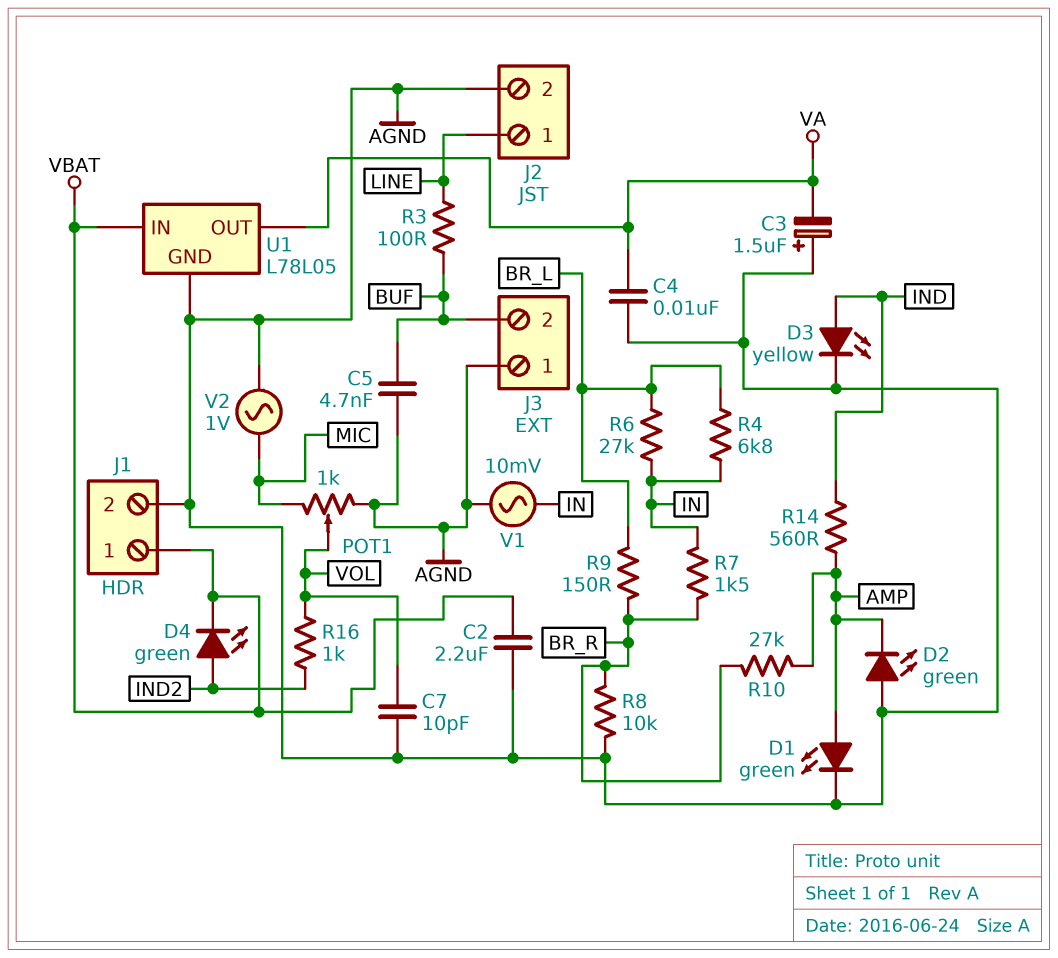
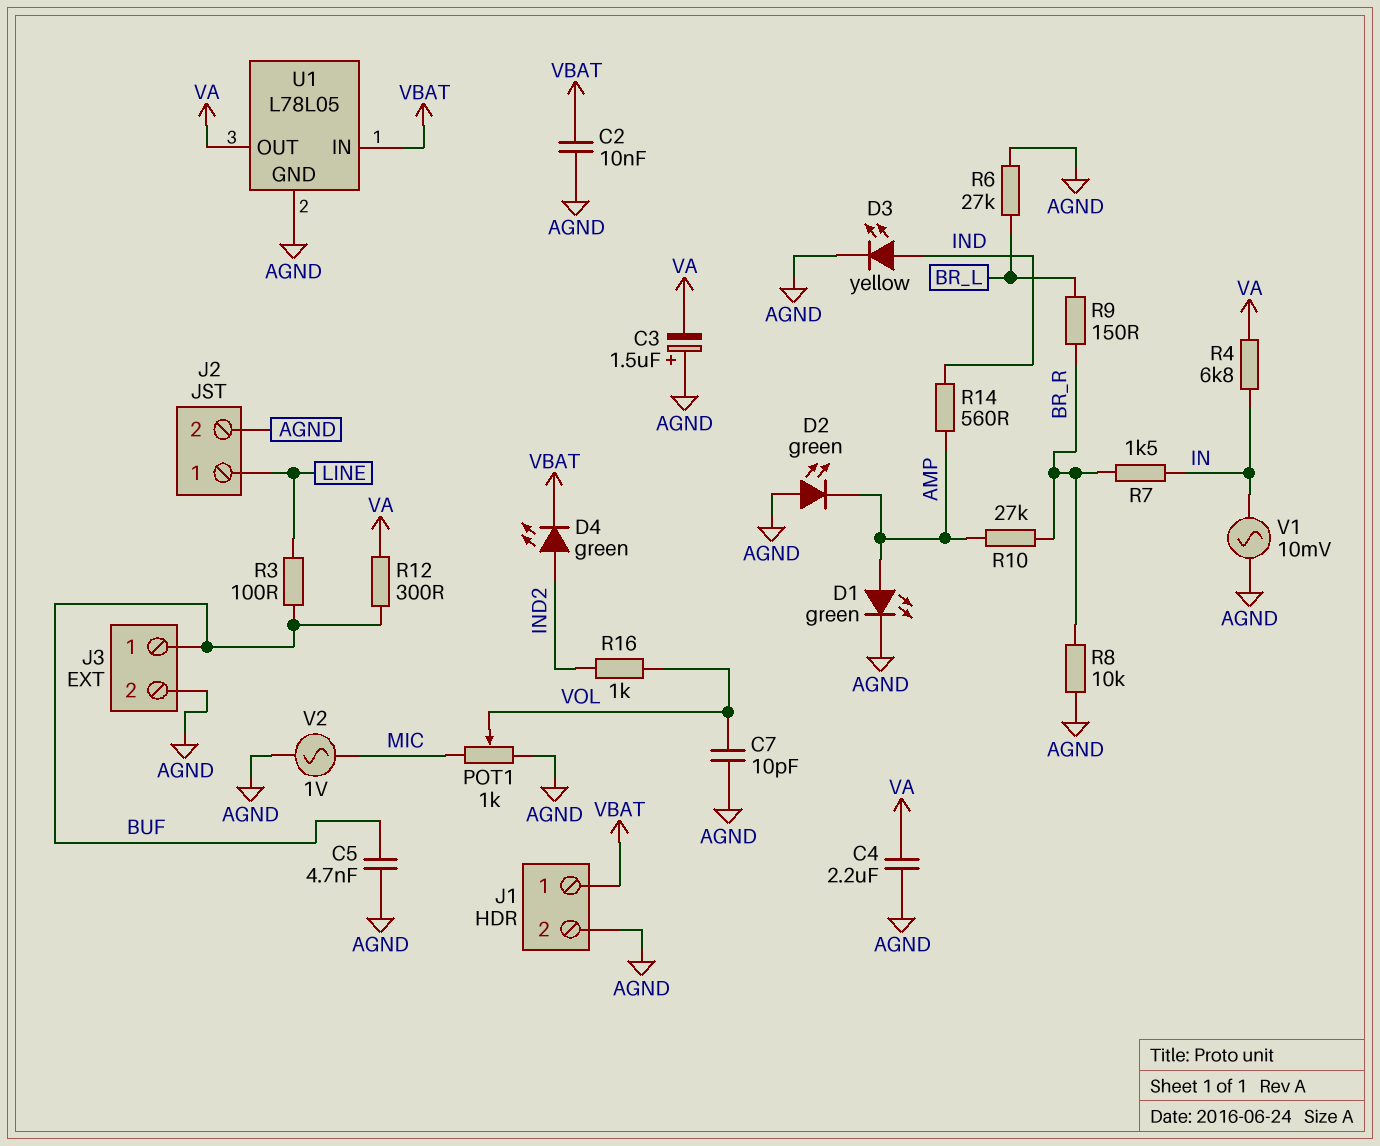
C2: 2.2uF (AGND, VBAT) -> 10nF (AGND, VBAT)
C4: 10nF (AGND, VA) -> 2.2uF (AGND, VA)
J3 pin 1: AGND -> BUF
J3 pin 2: BUF -> AGND
R4: 6.8k (BR_L, IN) -> 6.8k (IN, VA)
R6: 27k (BR_L, IN) -> 27k (AGND, BR_L)
R12: none -> 300 (BUF, VA)

